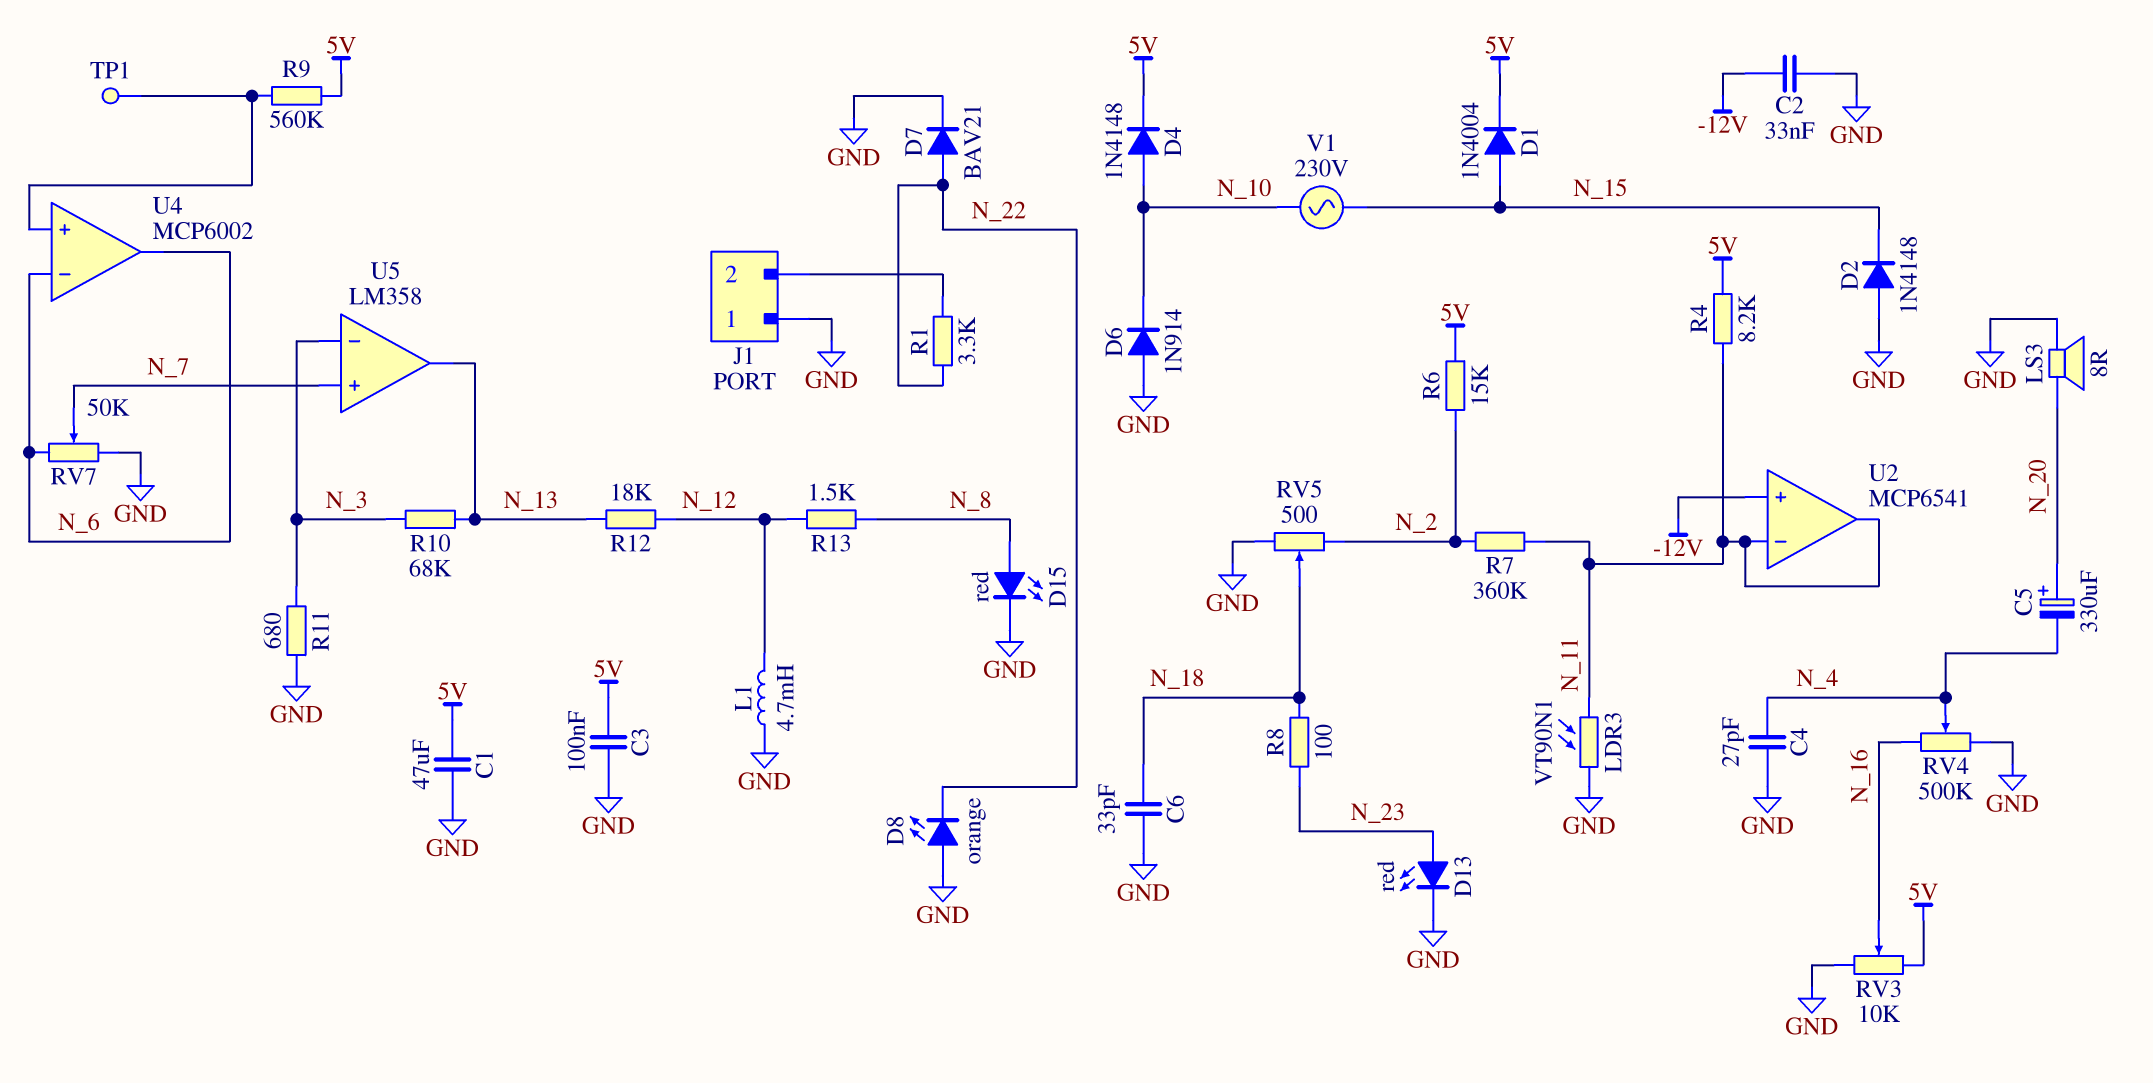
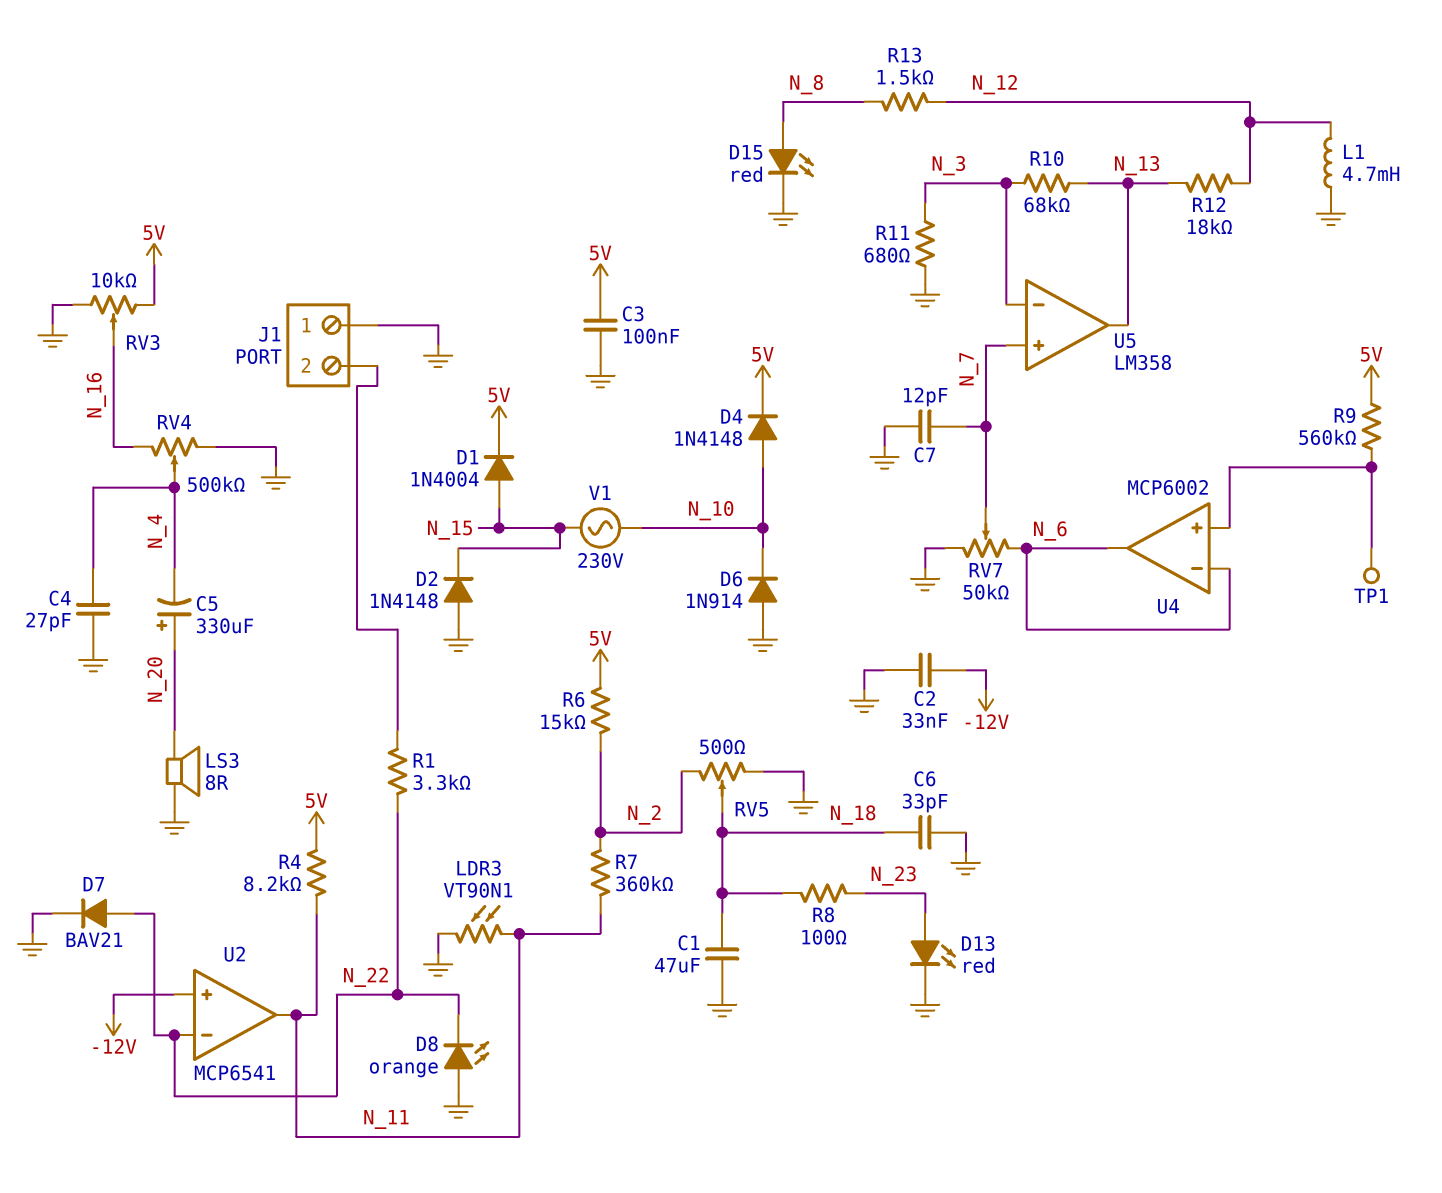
C1: 47uF (5V, GND) -> 47uF (GND, N_18)
C7: none -> 12pF (GND, N_7)
U2 pin in-: N_11 -> N_22

